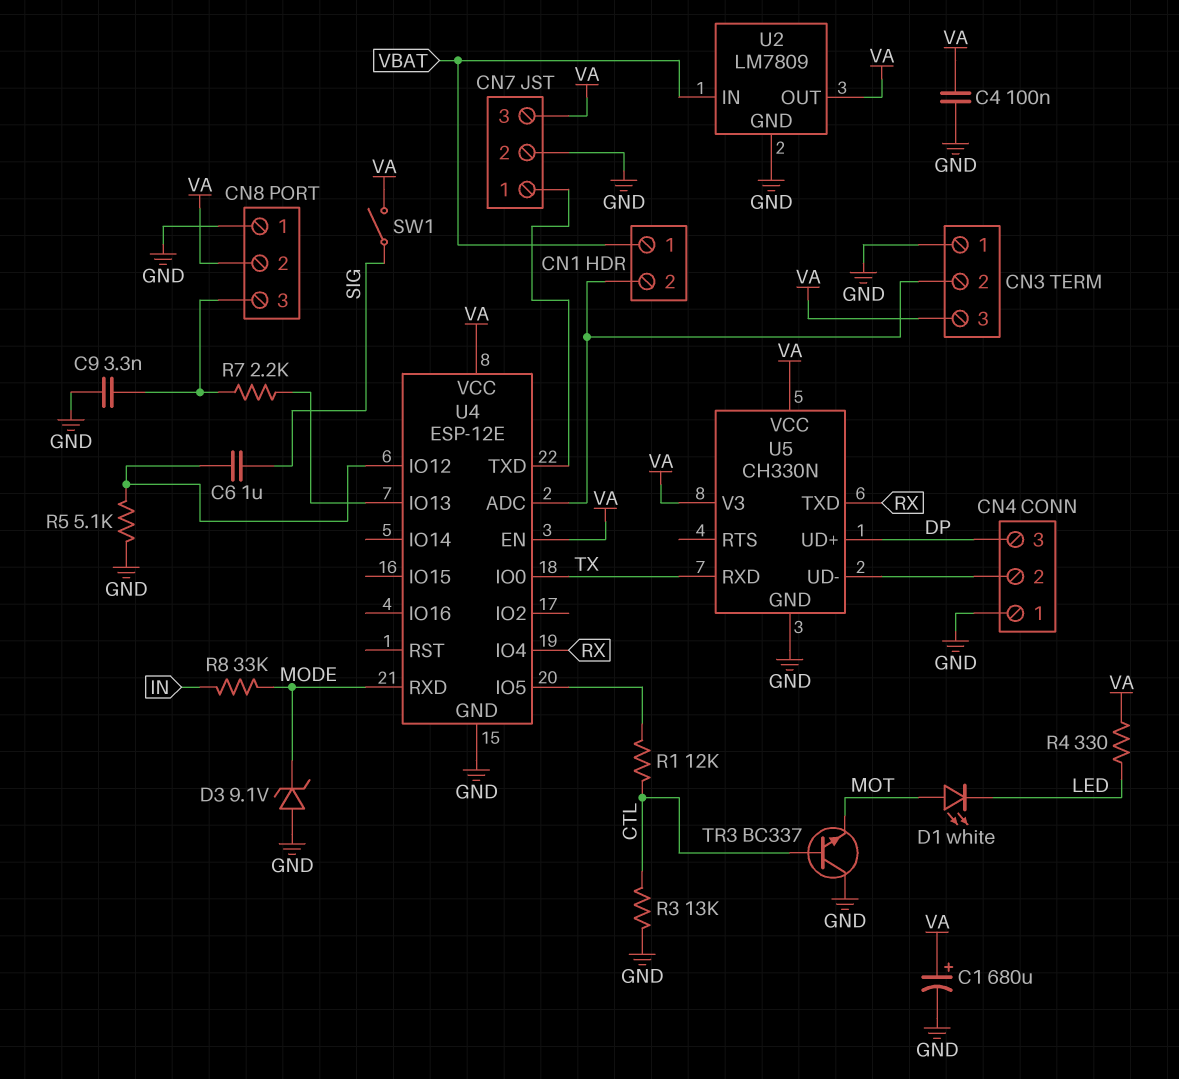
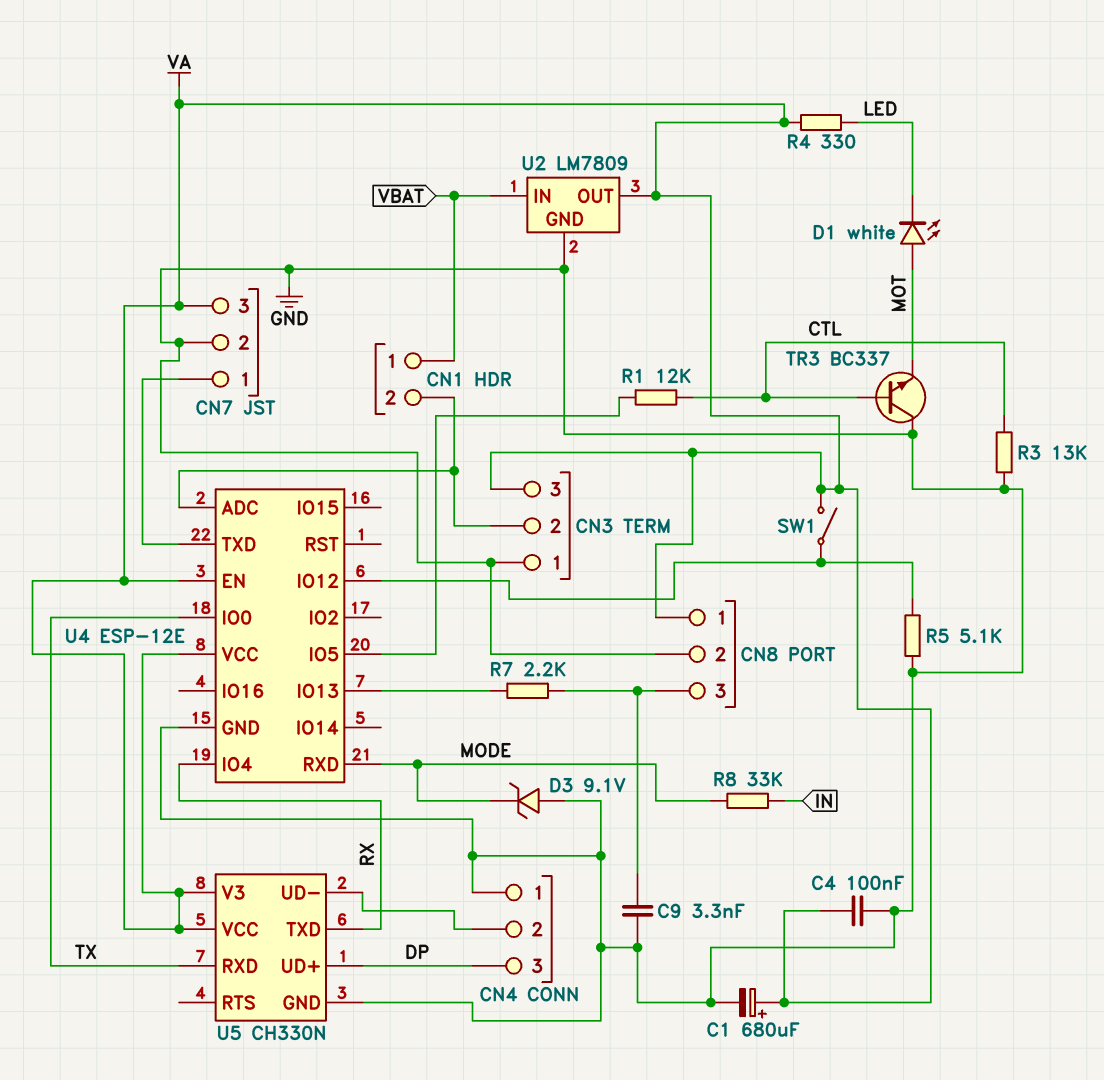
C6: 1uF (SIG, U4/IO12) -> none
CN8 pin 1: GND -> VA
CN8 pin 2: VA -> GND
SW1: switch (SIG, VA) -> switch (U4/IO12, VA)

